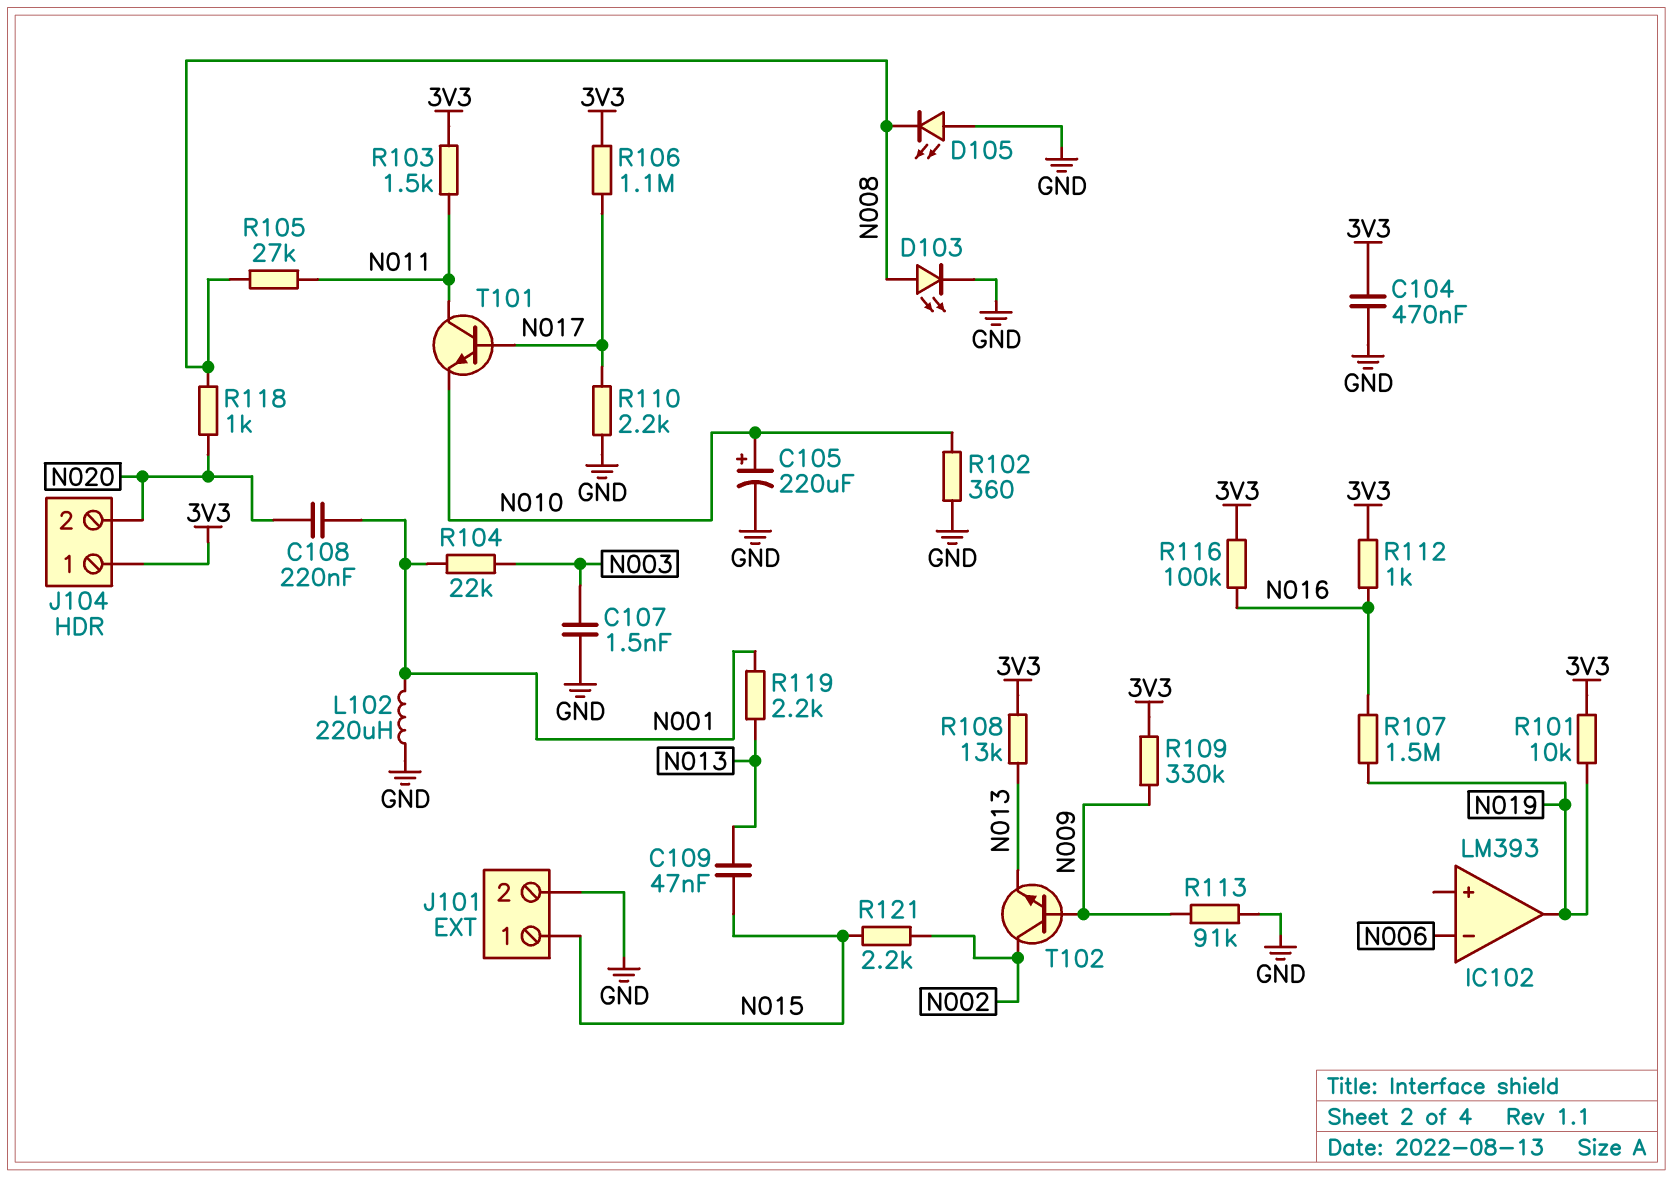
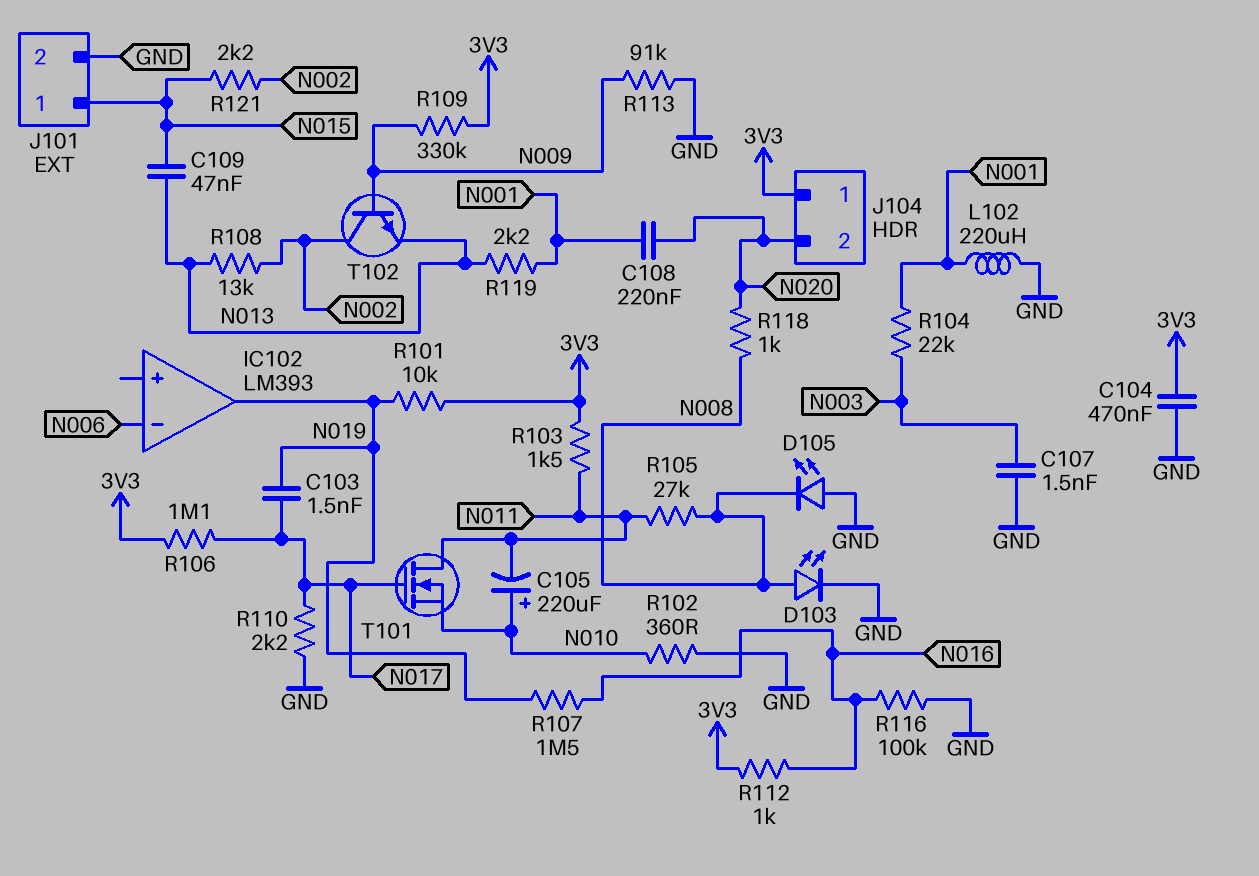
C103: none -> 1.5nF (N017, N019)
C105: 220uF (plus N010, minus GND) -> 220uF (plus N010, minus N011)
R108: 13k (3V3, N013) -> 13k (N002, N013)
R116: 100k (3V3, N016) -> 100k (GND, N016)
T101: NPN (B N017, C N011, E N010) -> NMOS (G N017, D N011, S N010)

